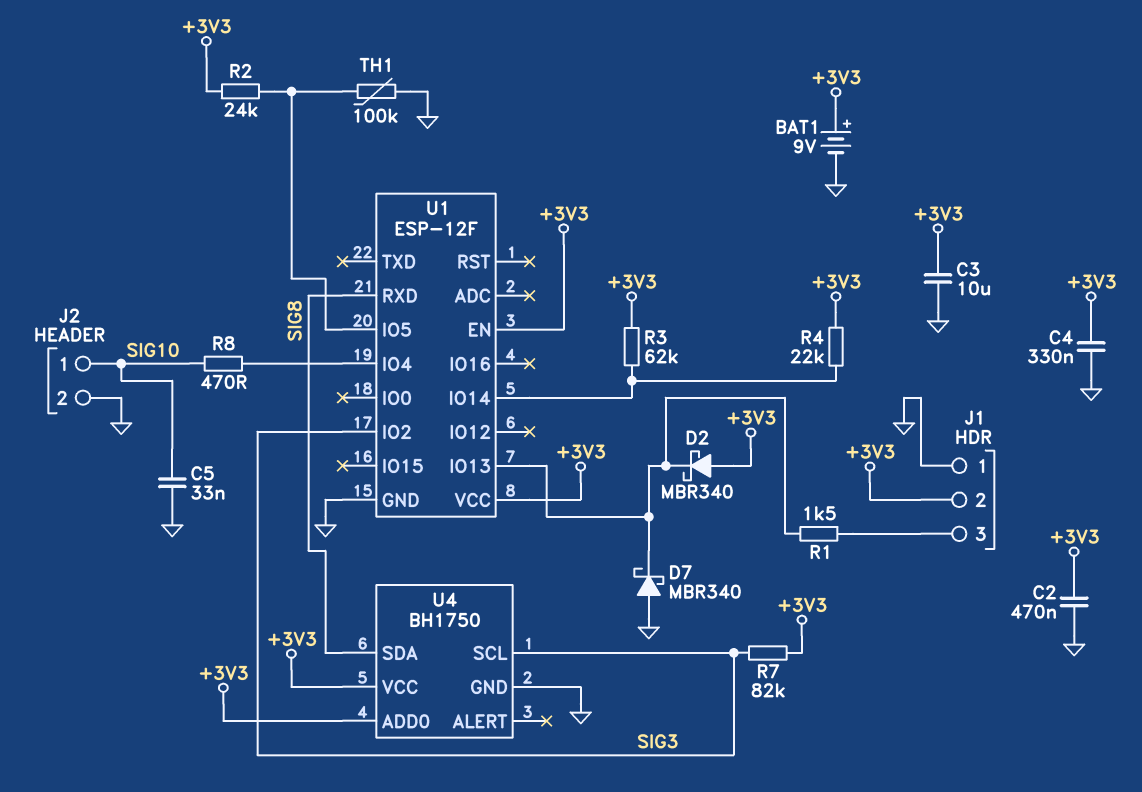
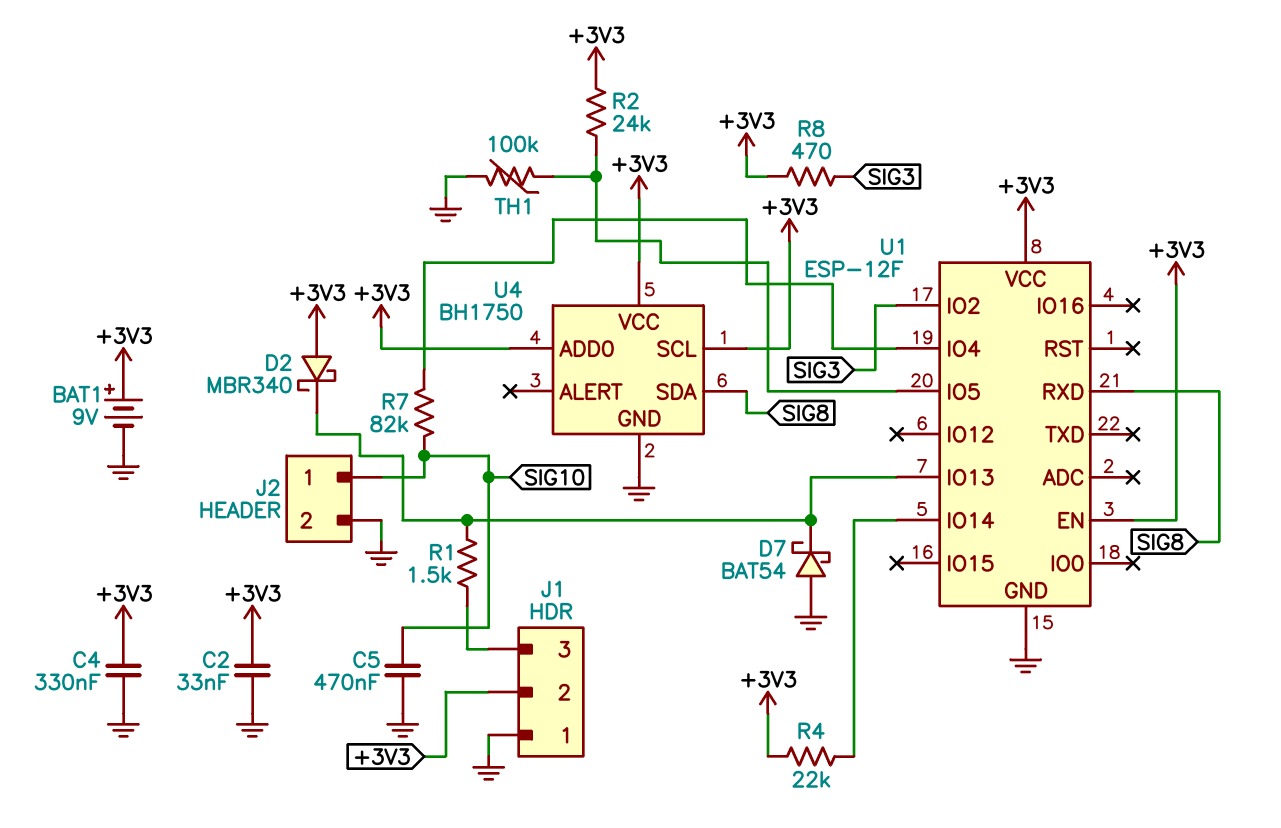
C2: 470nF (+3V3, GND) -> 33nF (+3V3, GND)
C3: 10uF (+3V3, GND) -> none
C5: 33nF (GND, SIG10) -> 470nF (GND, SIG10)
D7: schottky MBR340 (A GND, K U1/IO13) -> schottky BAT54 (A GND, K U1/IO13)
R3: 62k (+3V3, U1/IO14) -> none
R7: 82k (+3V3, SIG3) -> 82k (SIG10, U1/IO4)
R8: 470 (SIG10, U1/IO4) -> 470 (+3V3, SIG3)
U4 pin SCL: SIG3 -> +3V3

